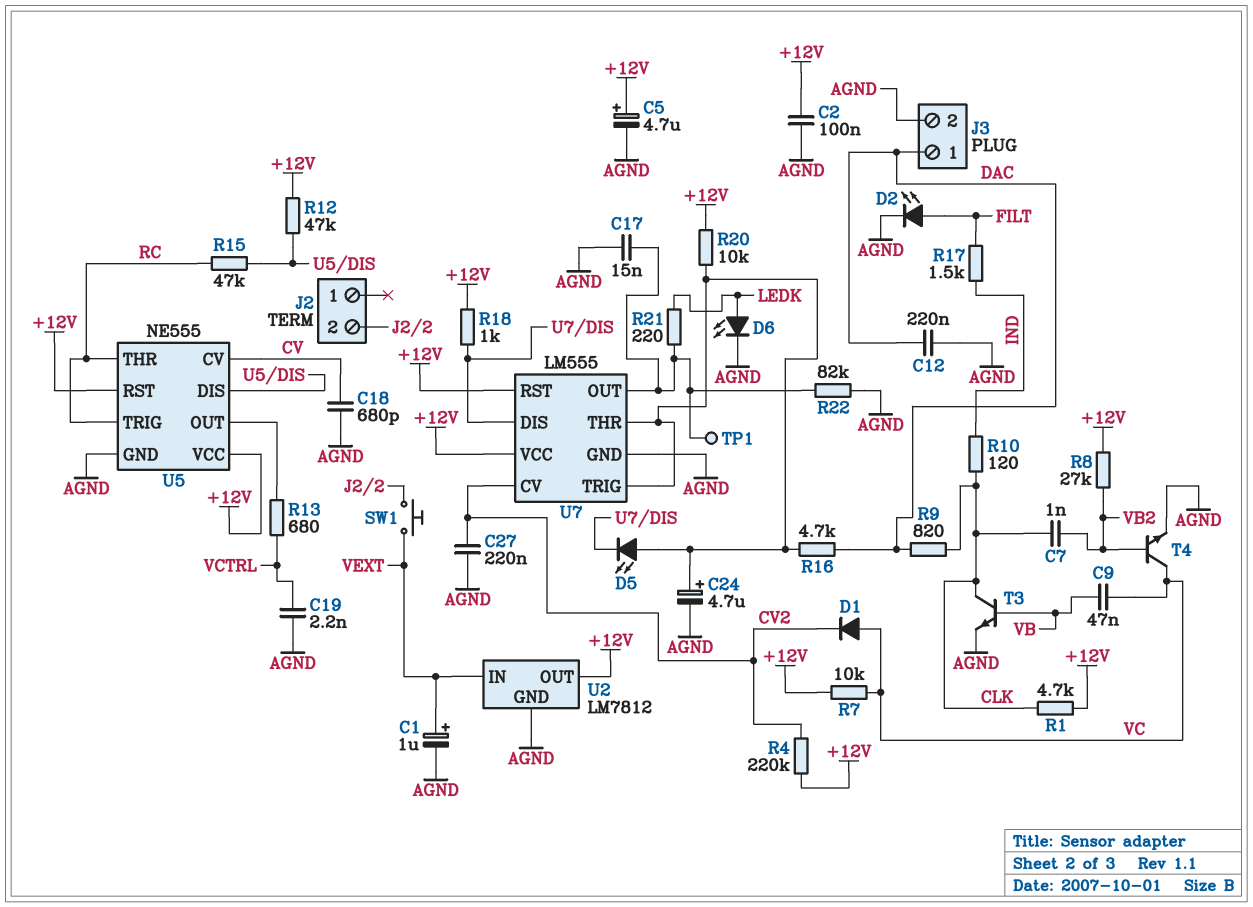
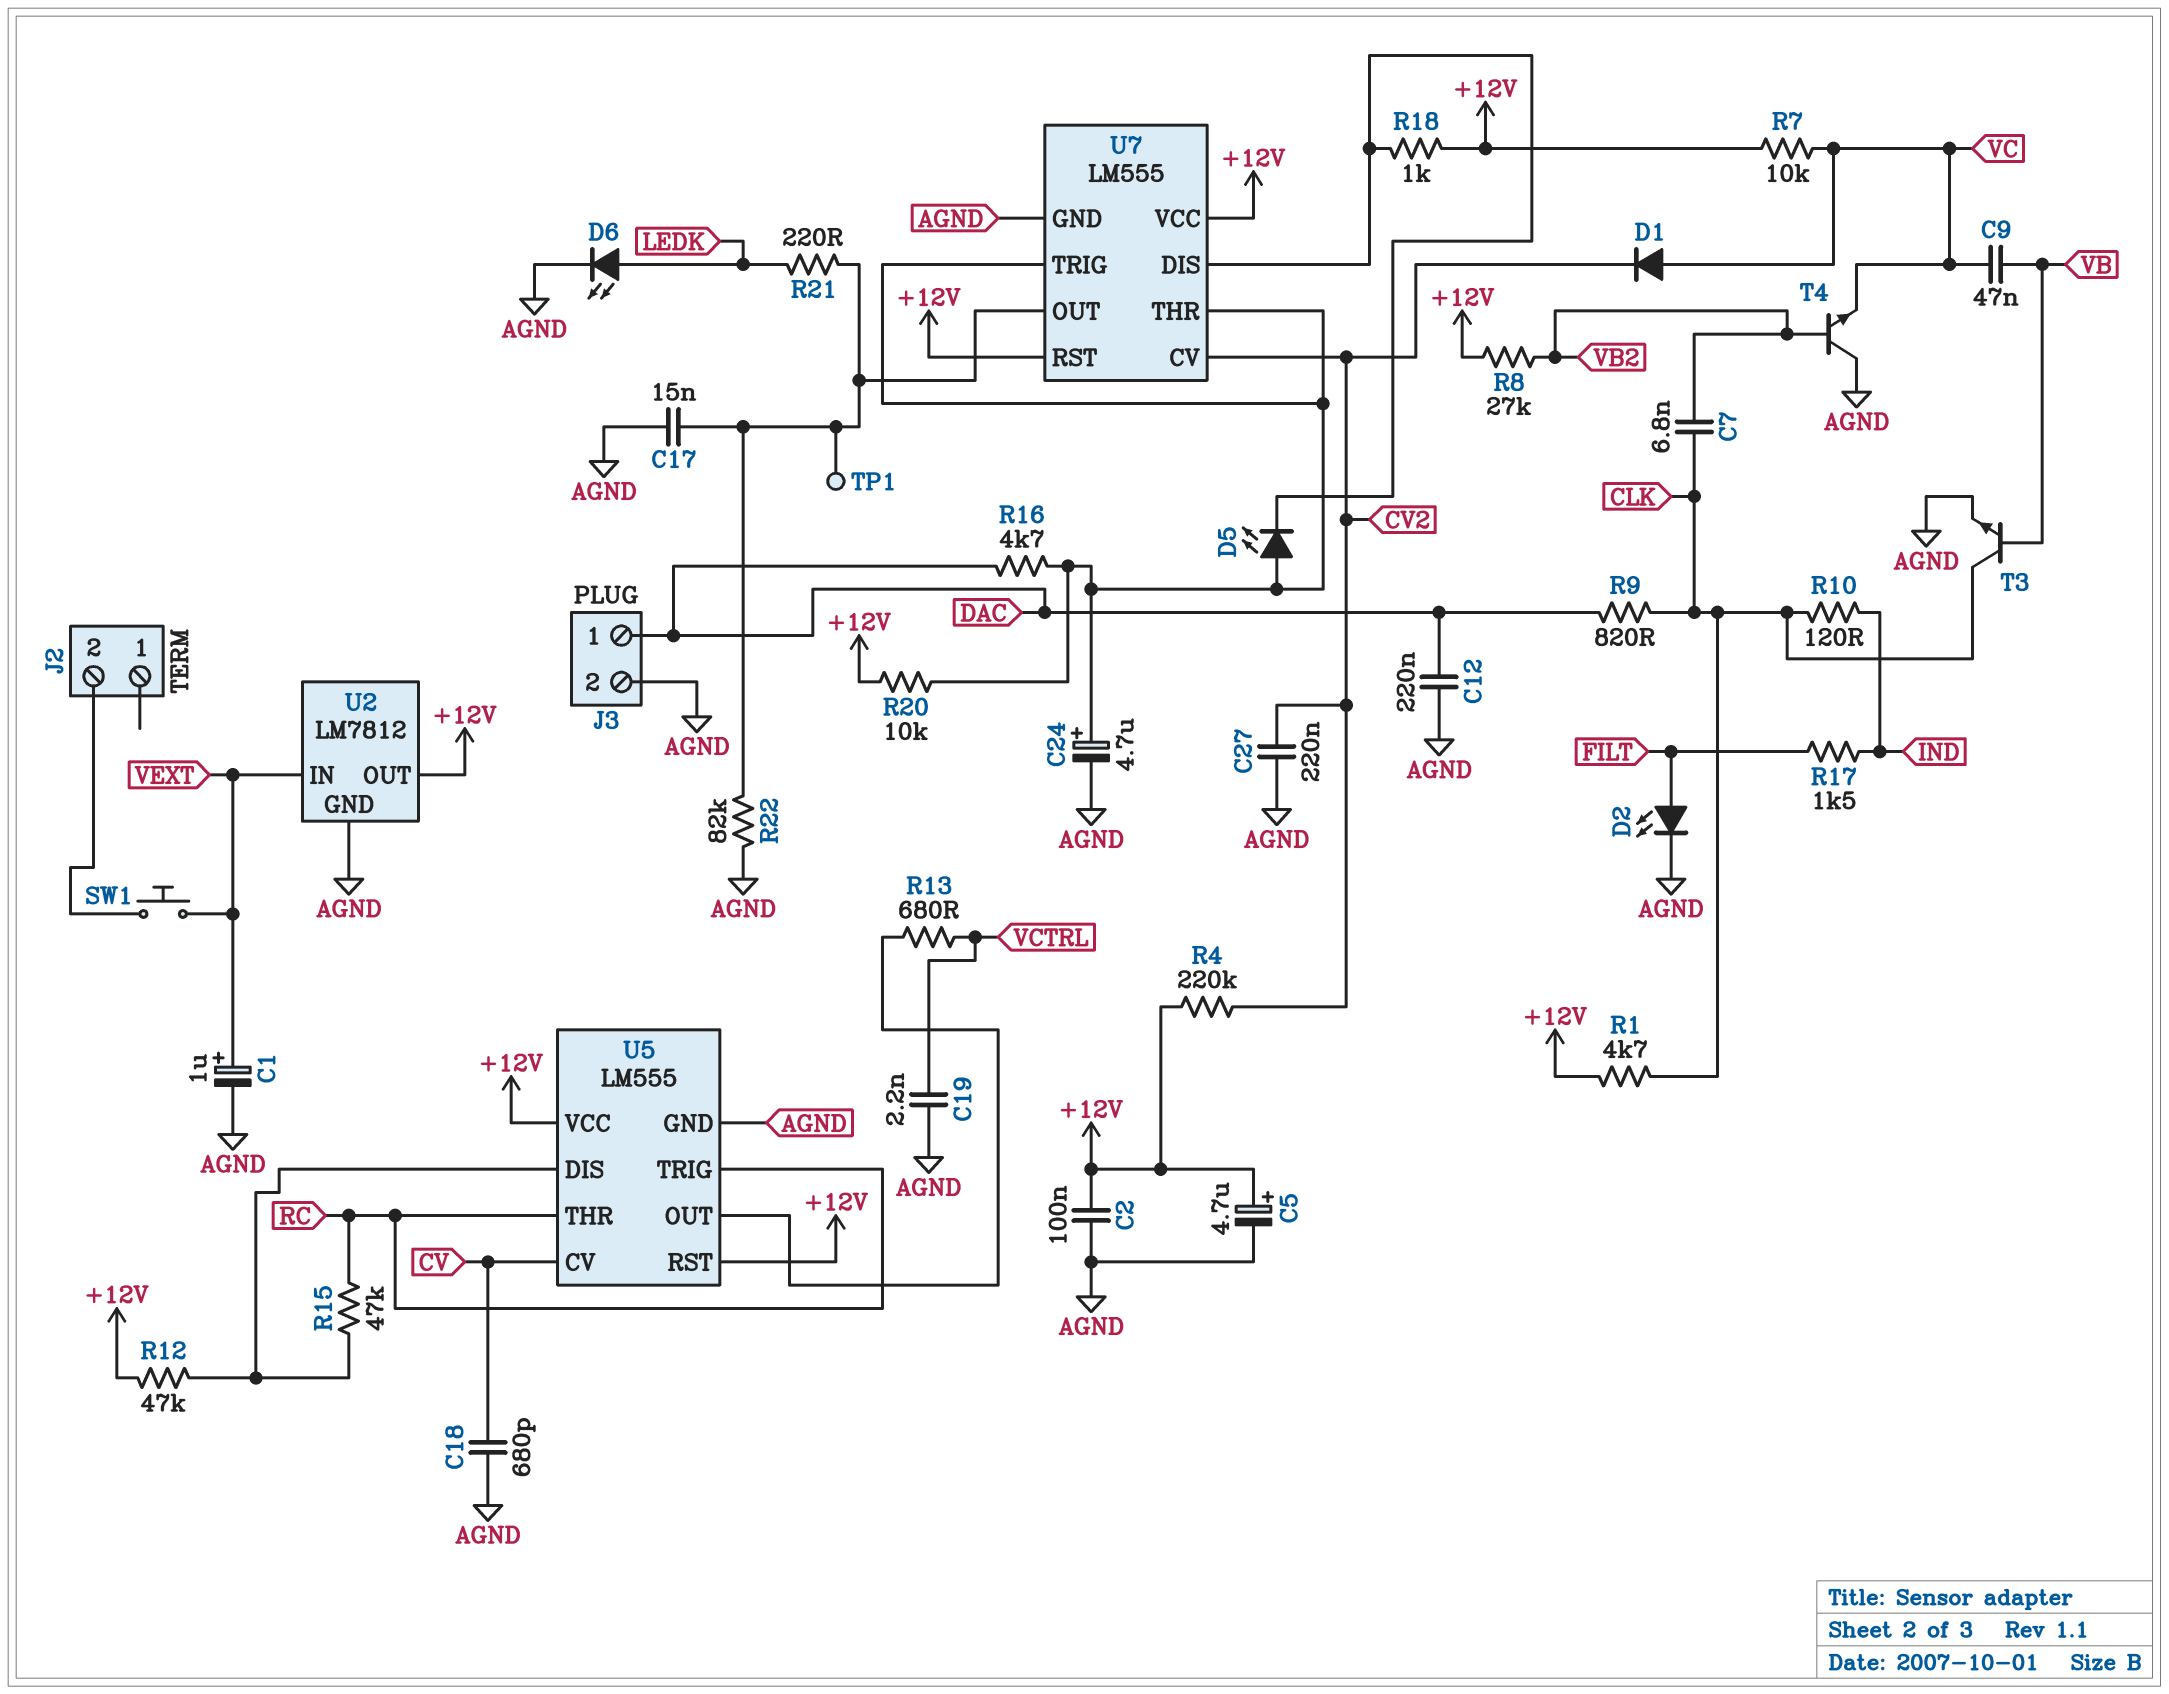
C7: 1nF (CLK, VB2) -> 6.8nF (CLK, VB2)
T4: NPN (B VB2, C VC, E AGND) -> NPN (B VB2, C AGND, E VC)
U5: NE555 -> LM555

